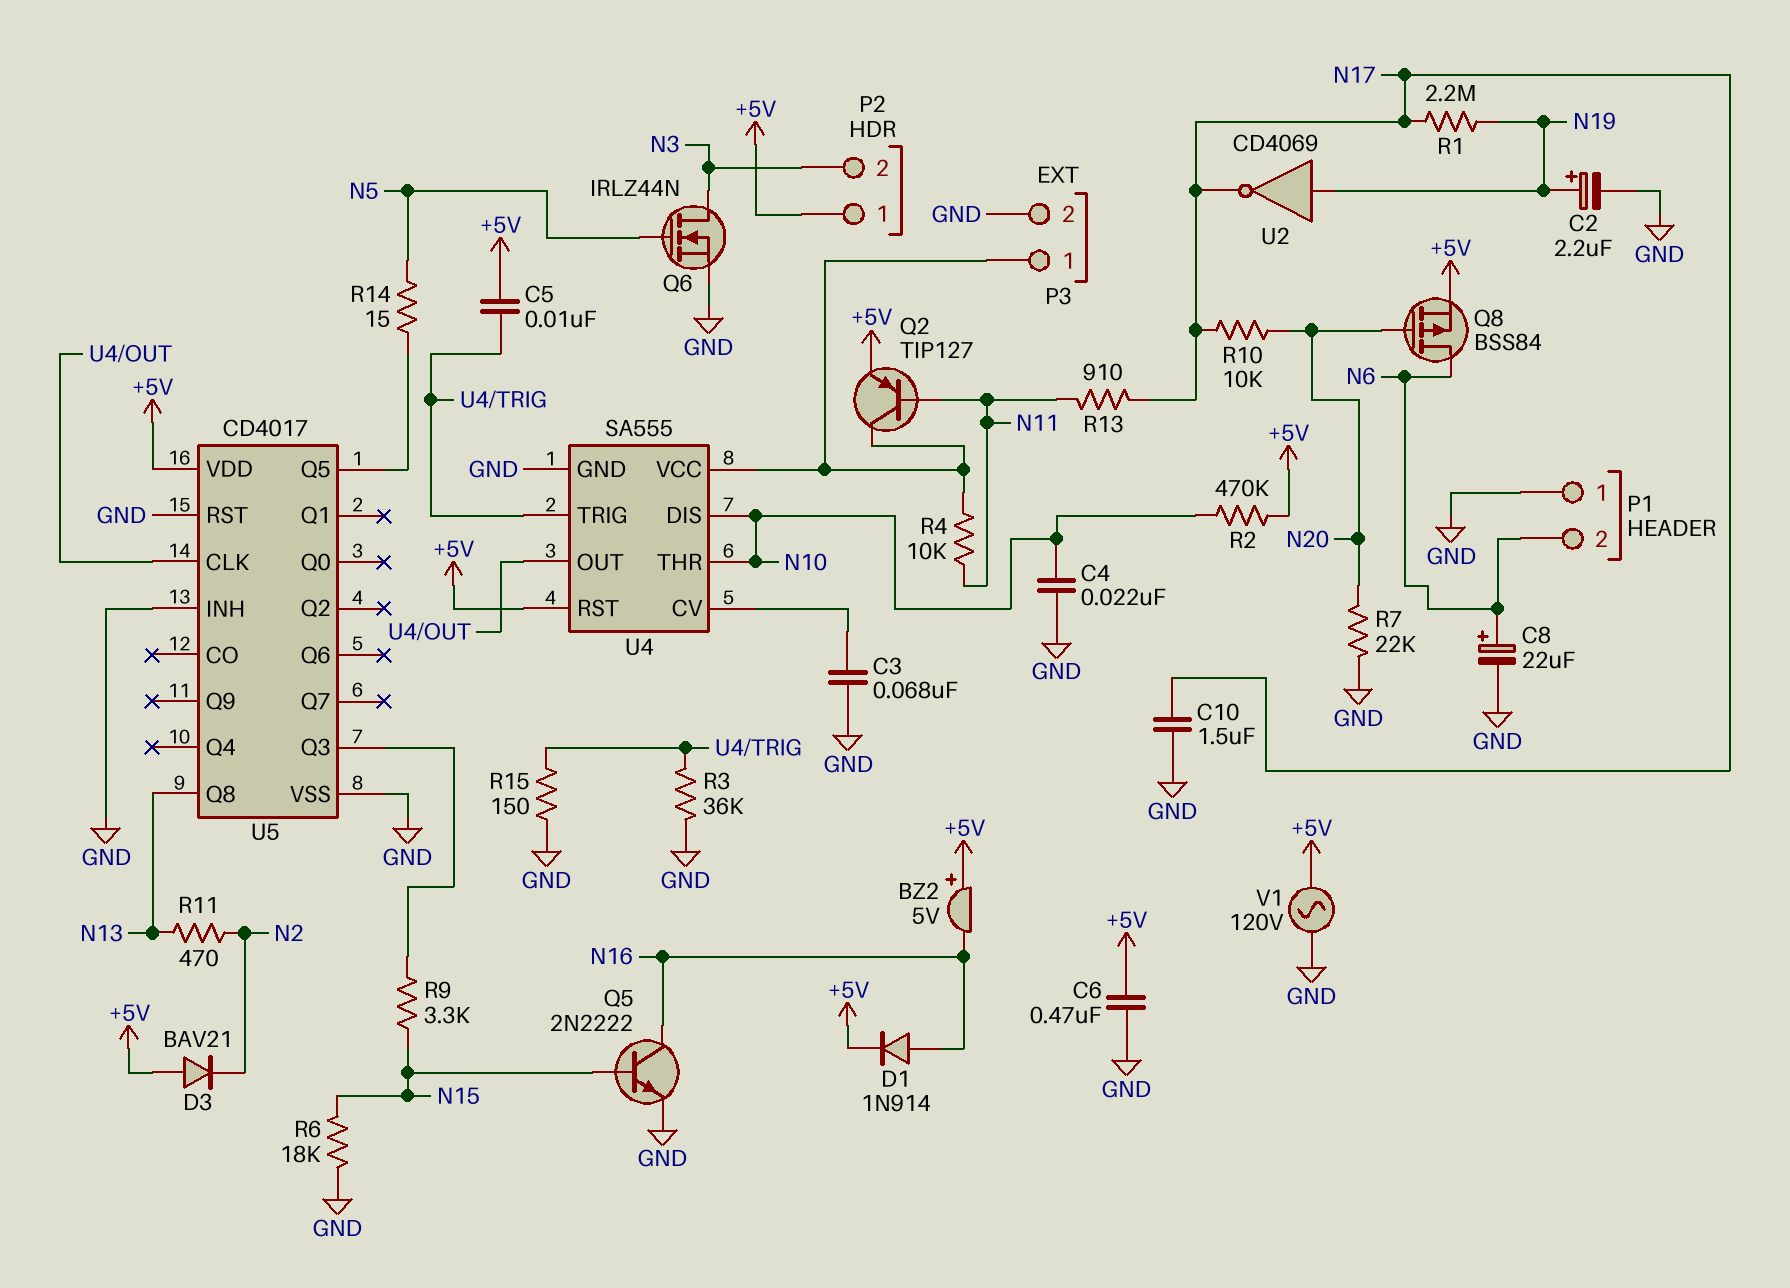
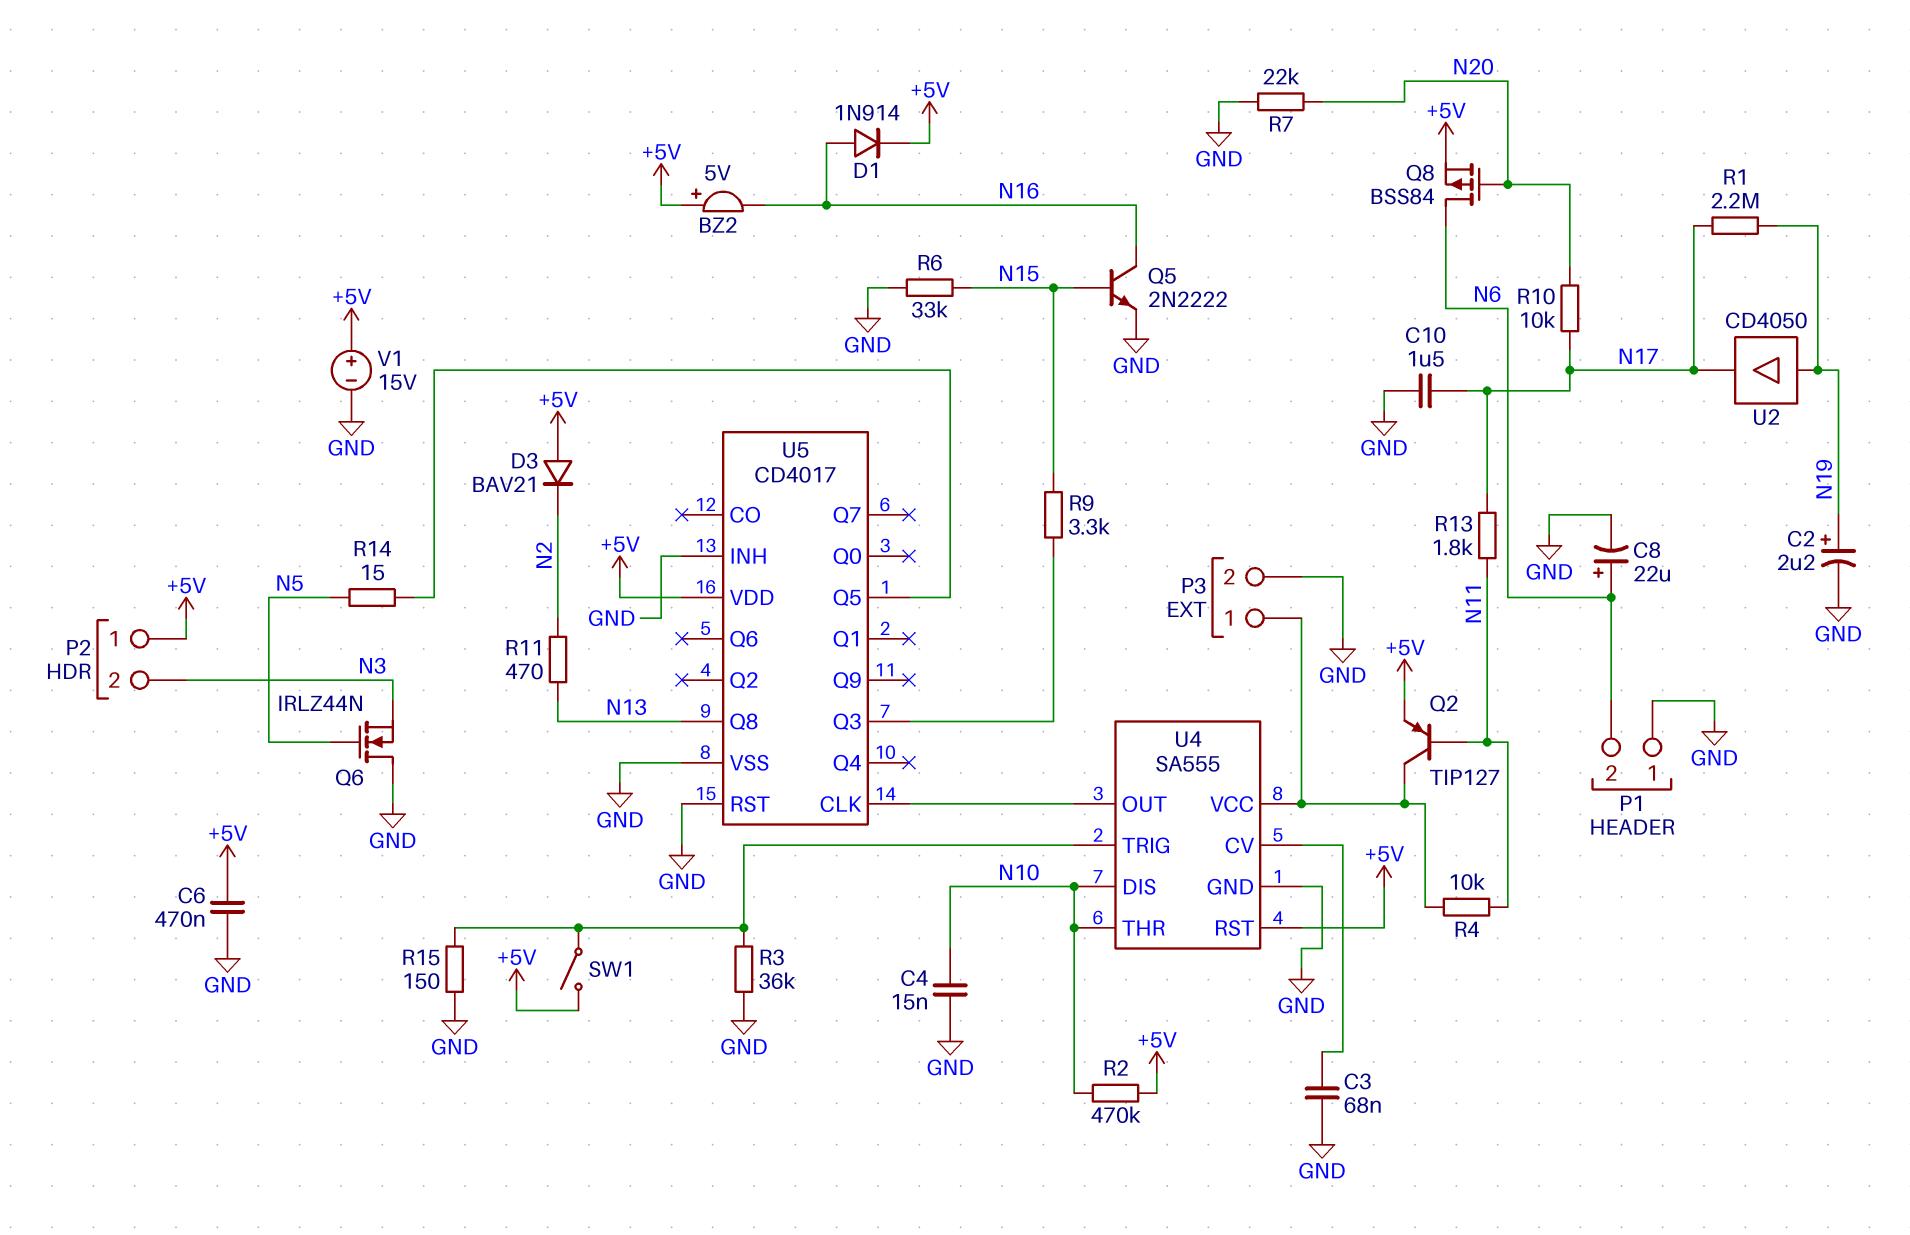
C4: 22nF (GND, N10) -> 15nF (GND, N10)
C5: 10nF (+5V, U4/TRIG) -> none
Q6: NMOS IRLZ44N (G N5, D N3, S GND) -> NMOS IRLZ44N (G N5, D GND, S N3)
R6: 18k (GND, N15) -> 33k (GND, N15)
R13: 910 (N11, N17) -> 1.8k (N11, N17)
SW1: none -> switch (+5V, U4/TRIG)
U2: NOT CD4069 (in N19, out N17) -> buffer CD4050 (in N19, out N17)
V1: AC 120V (+5V, GND) -> 15V (plus +5V, minus GND)

